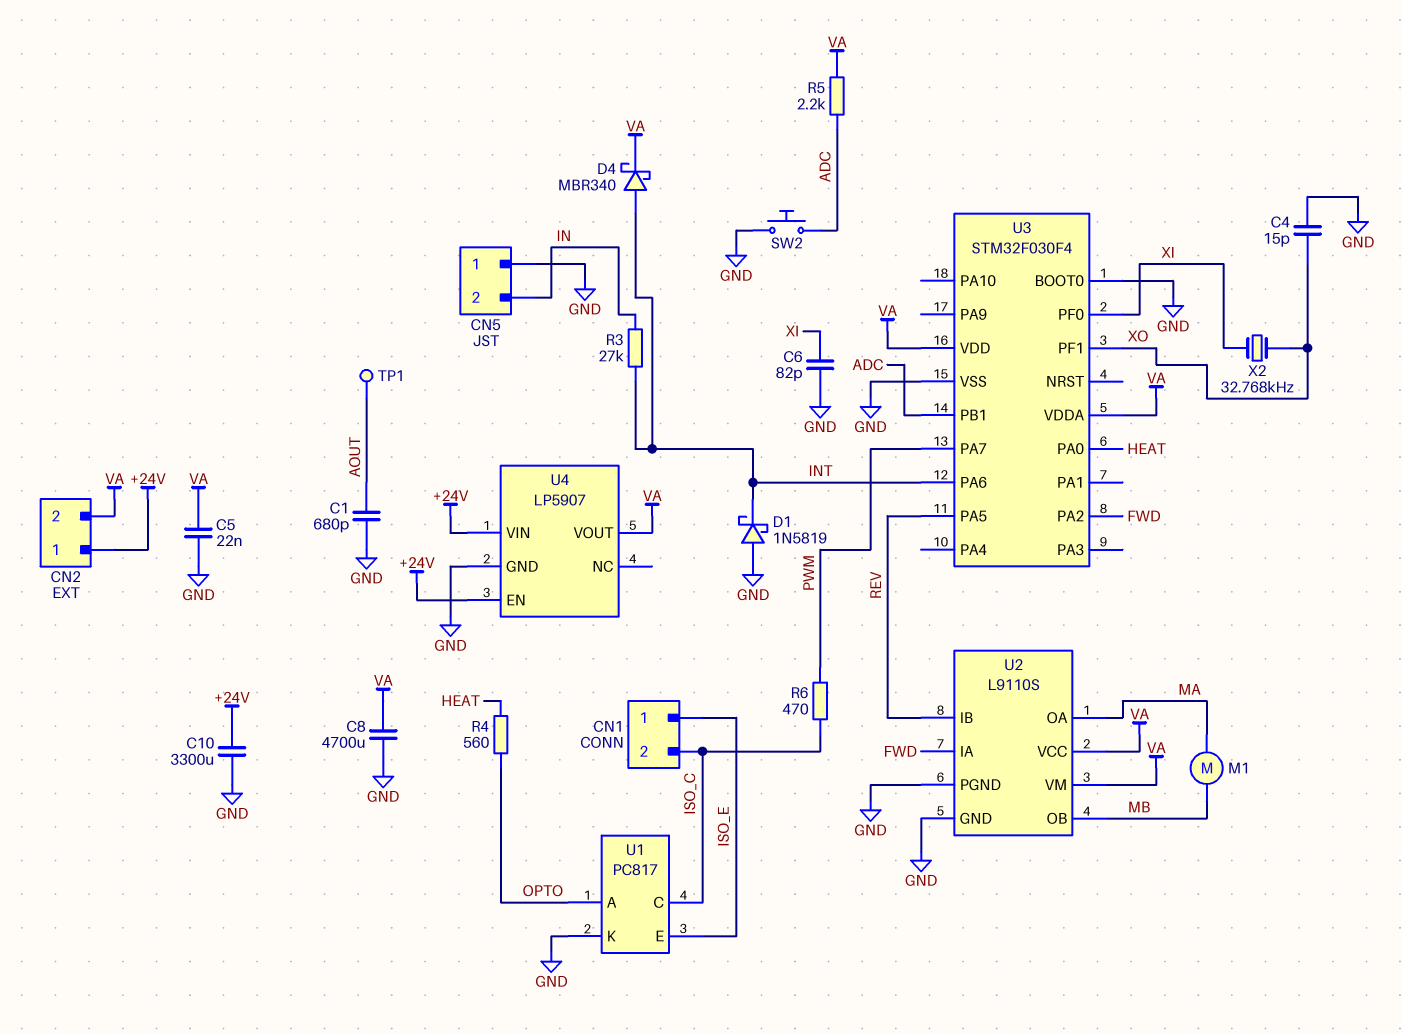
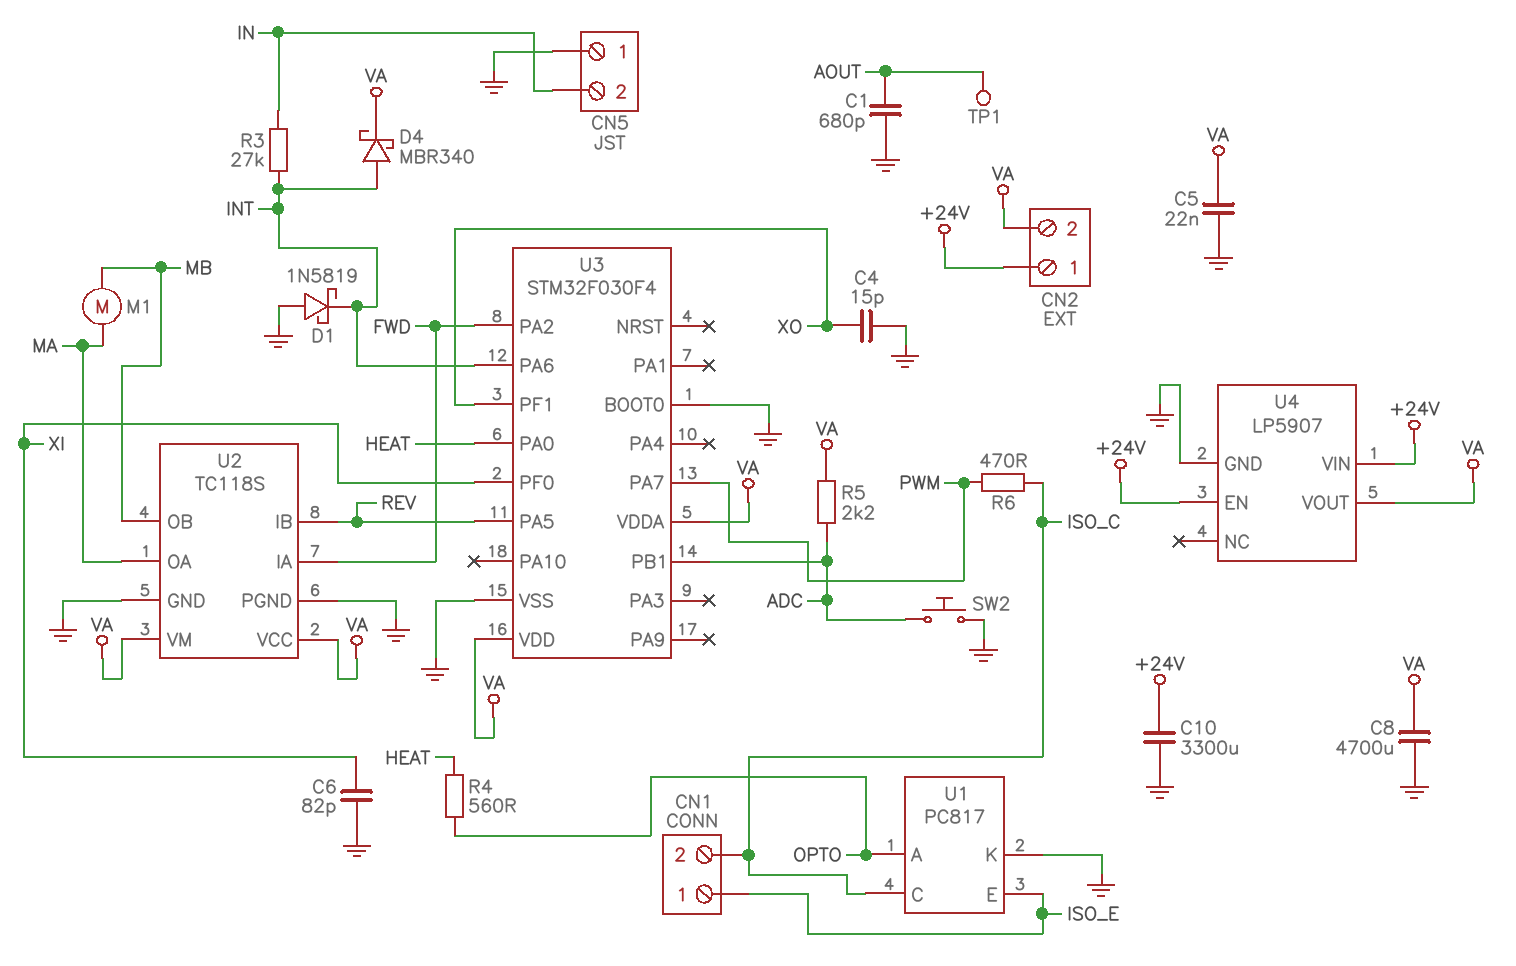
U2: L9110S -> TC118S
X2: 32.768kHz (XI, XO) -> none

